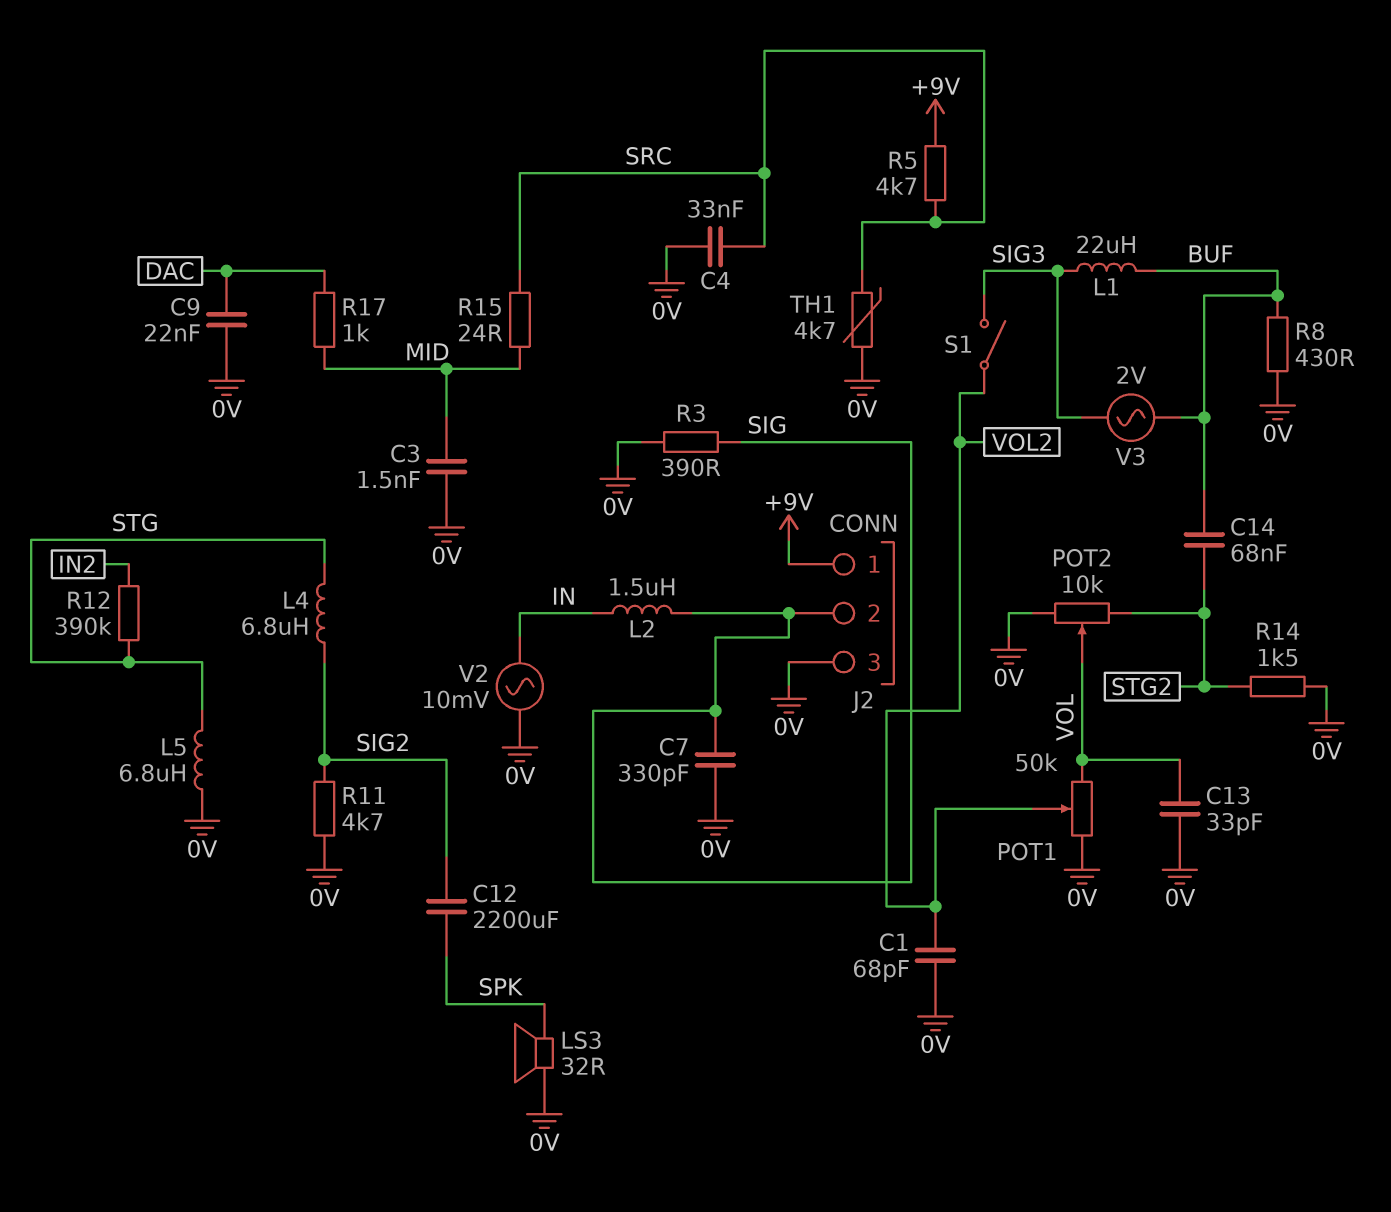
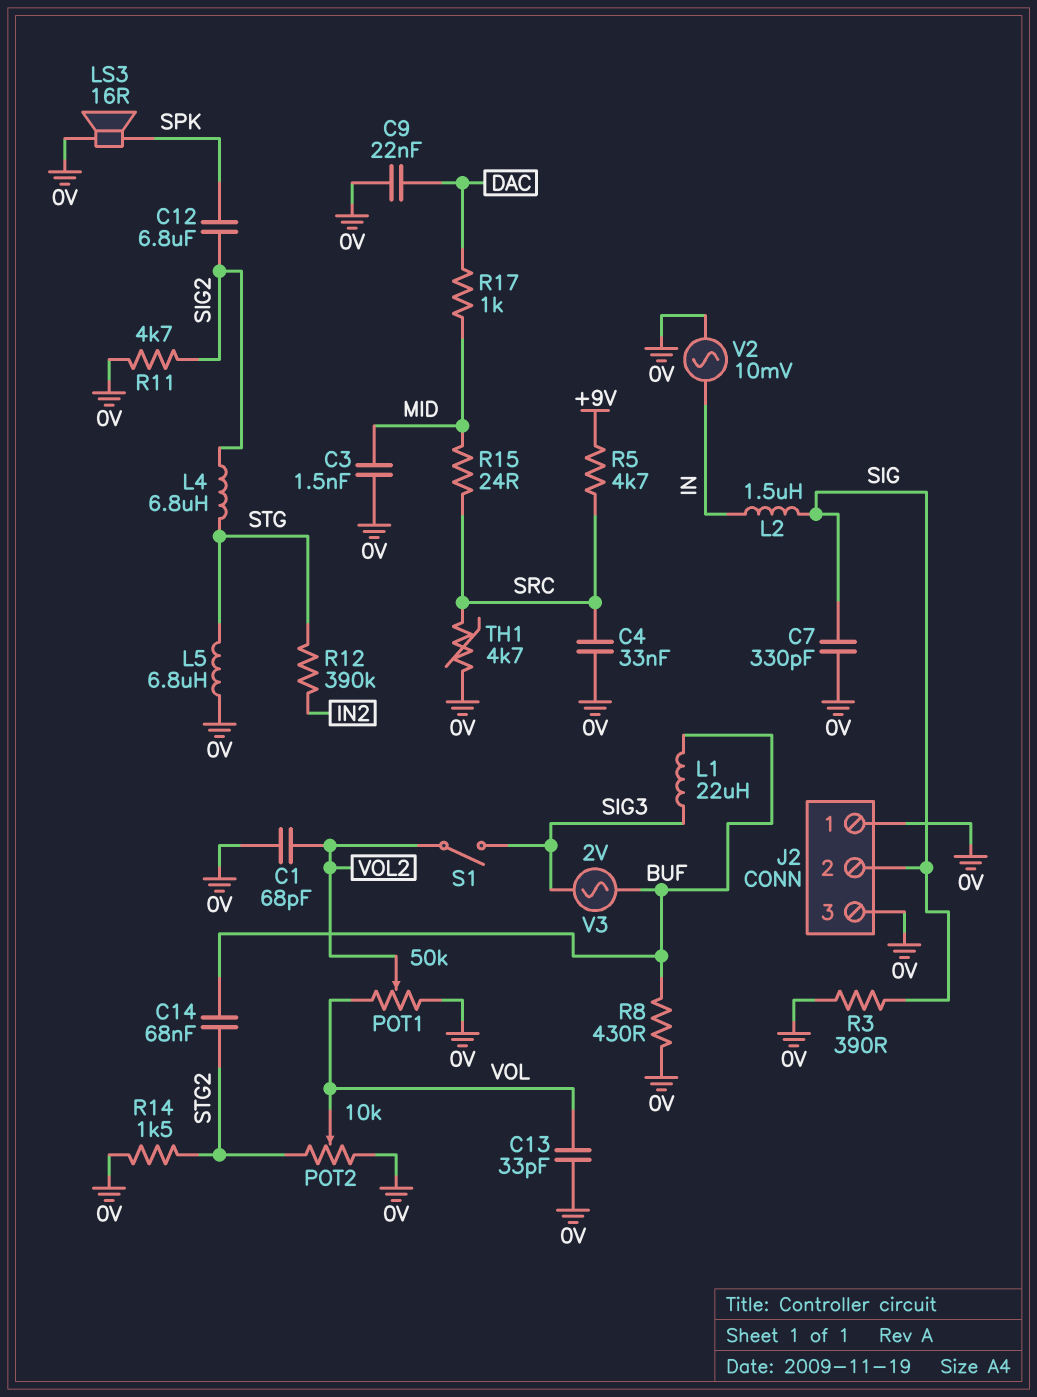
C12: 2200uF (SIG2, SPK) -> 6.8uF (SIG2, SPK)
J2 pin 1: +9V -> 0V
LS3: speaker 32R (0V, SPK) -> speaker 16R (0V, SPK)

